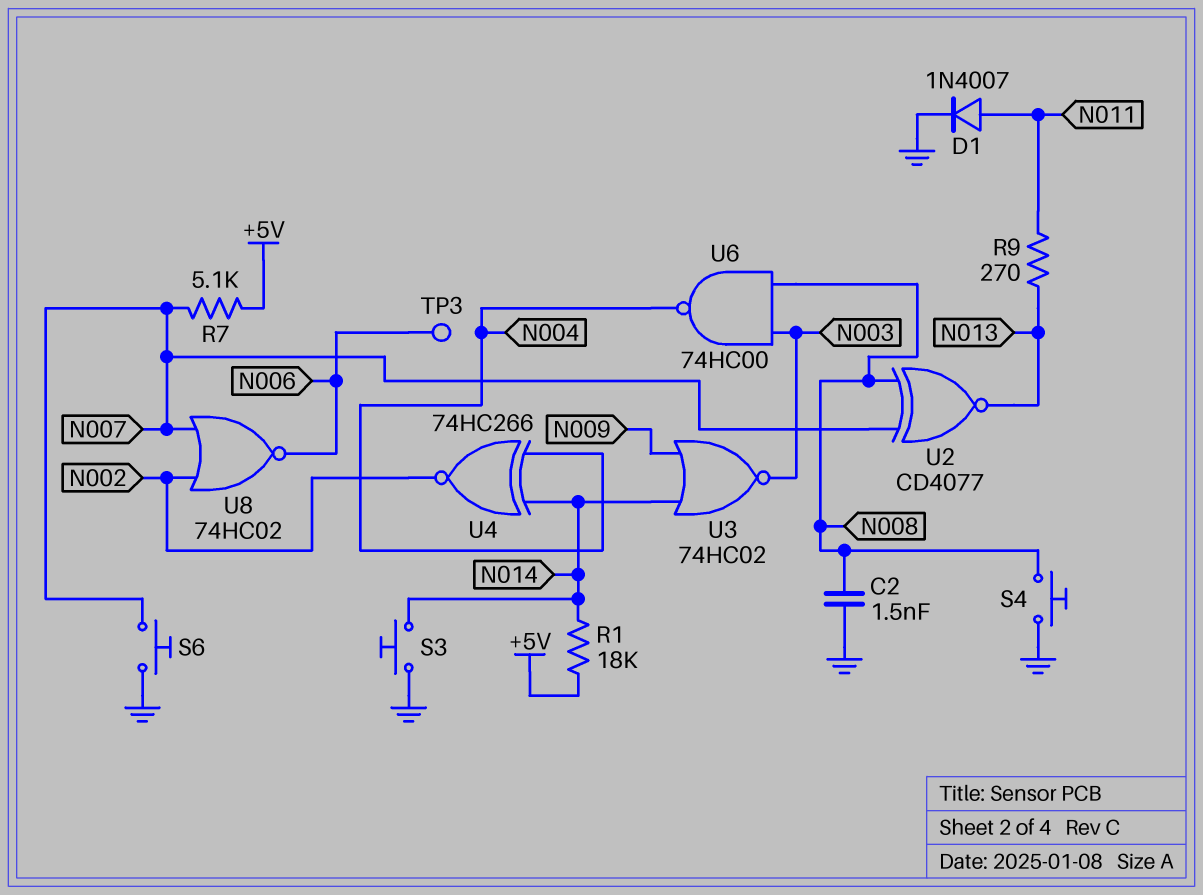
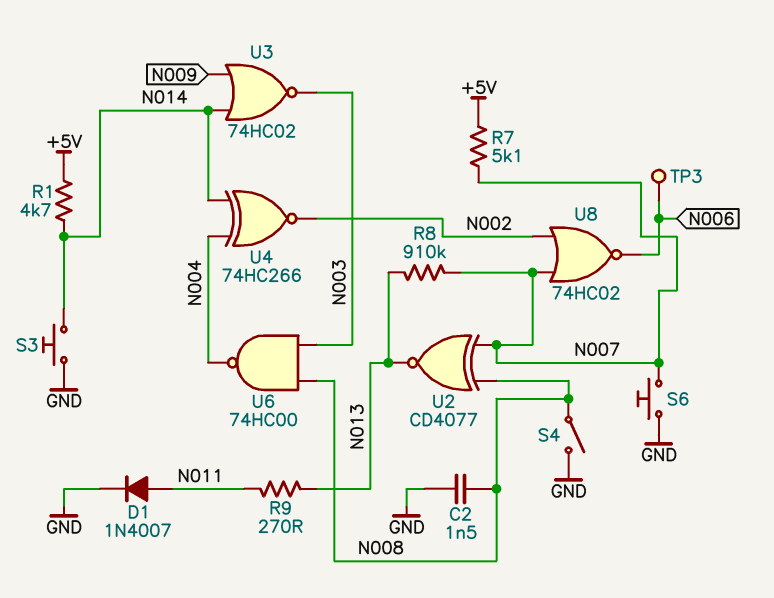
R1: 18k (+5V, N014) -> 4.7k (+5V, N014)
R8: none -> 910k (N007, N013)
S4: button (GND, N008) -> switch (GND, N008)

